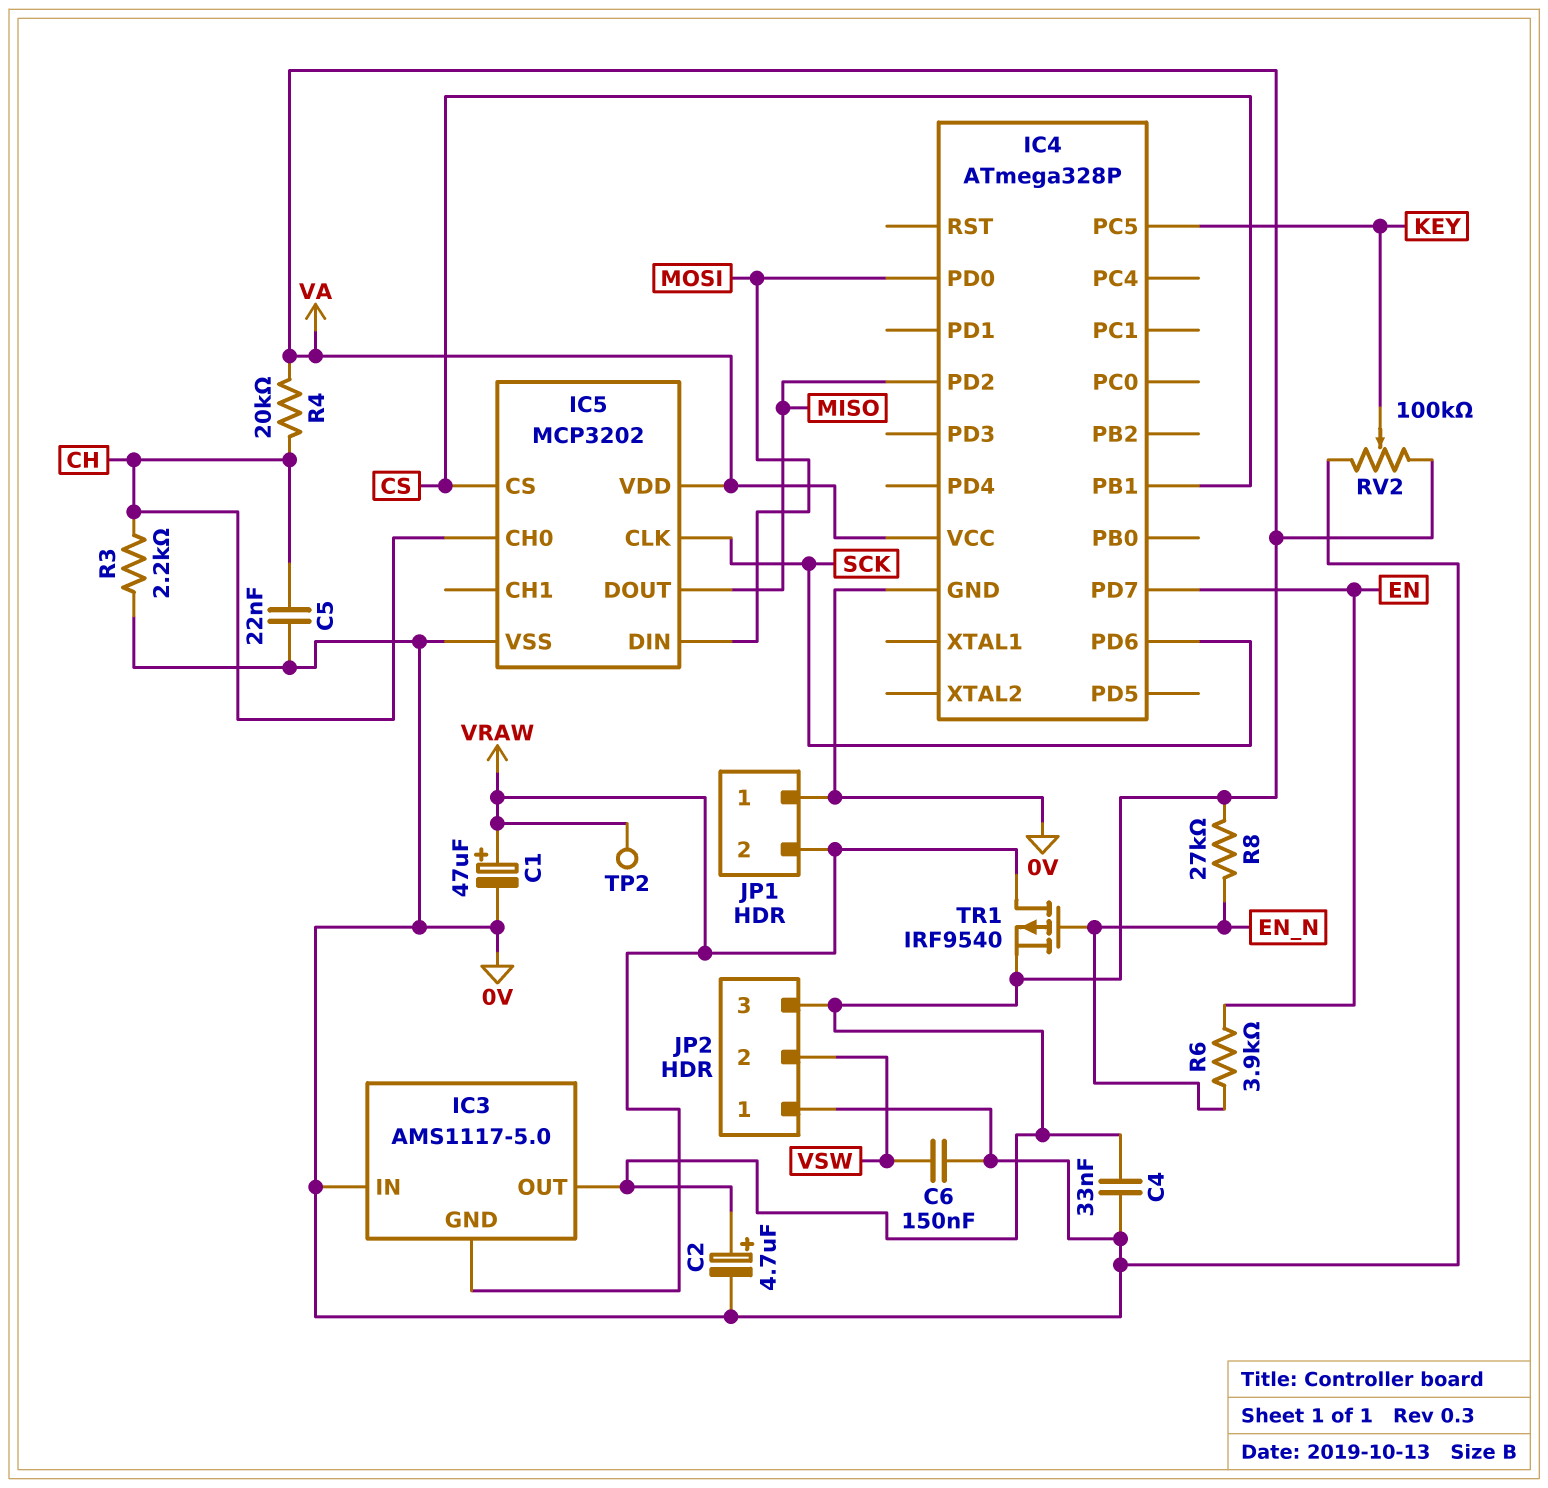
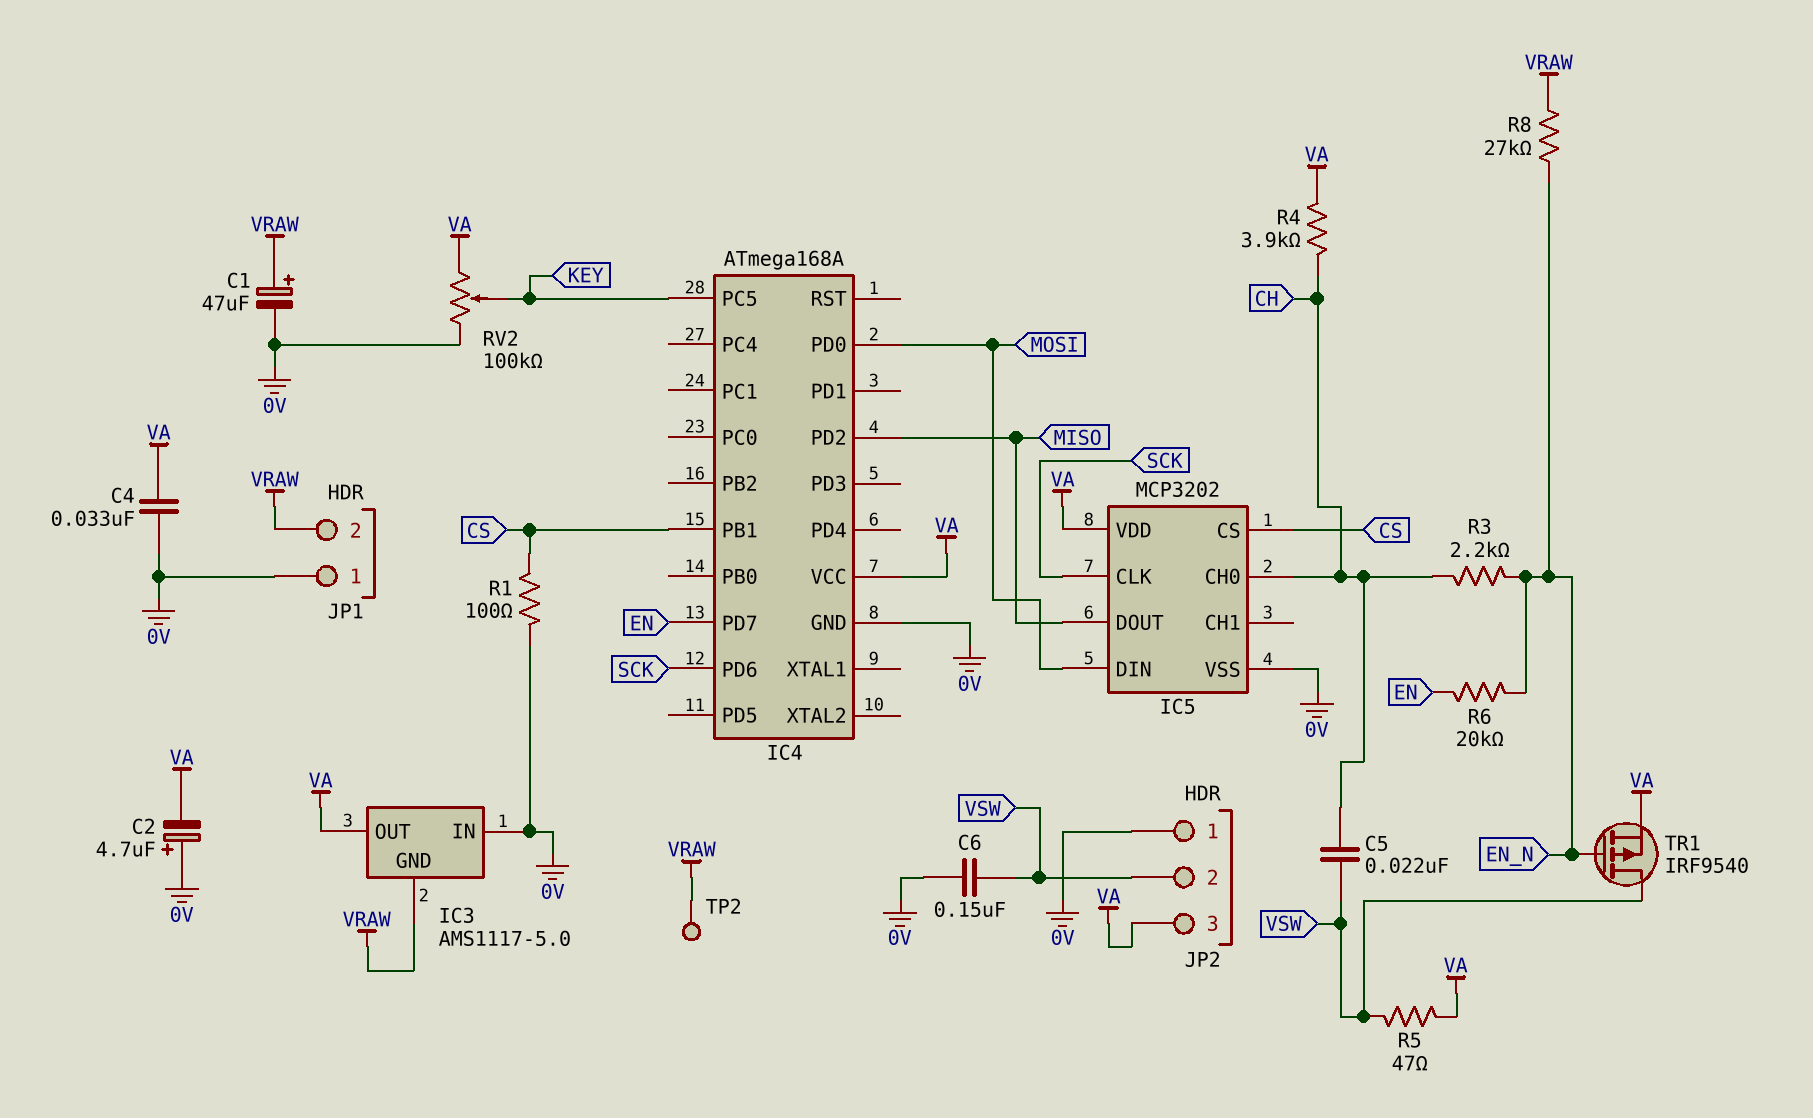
C2: 4.7uF (plus VA, minus 0V) -> 4.7uF (plus 0V, minus VA)
C5: 22nF (0V, CH) -> 22nF (CH, VSW)
IC4: ATmega328P -> ATmega168A
R1: none -> 100 (0V, CS)
R3: 2.2k (0V, CH) -> 2.2k (CH, EN_N)
R4: 20k (CH, VA) -> 3.9k (CH, VA)
R5: none -> 47 (VA, VSW)
R6: 3.9k (EN, EN_N) -> 20k (EN, EN_N)
R8: 27k (EN_N, VA) -> 27k (EN_N, VRAW)
TR1: PMOS IRF9540 (G EN_N, D VRAW, S VA) -> PMOS IRF9540 (G EN_N, D VSW, S VA)

